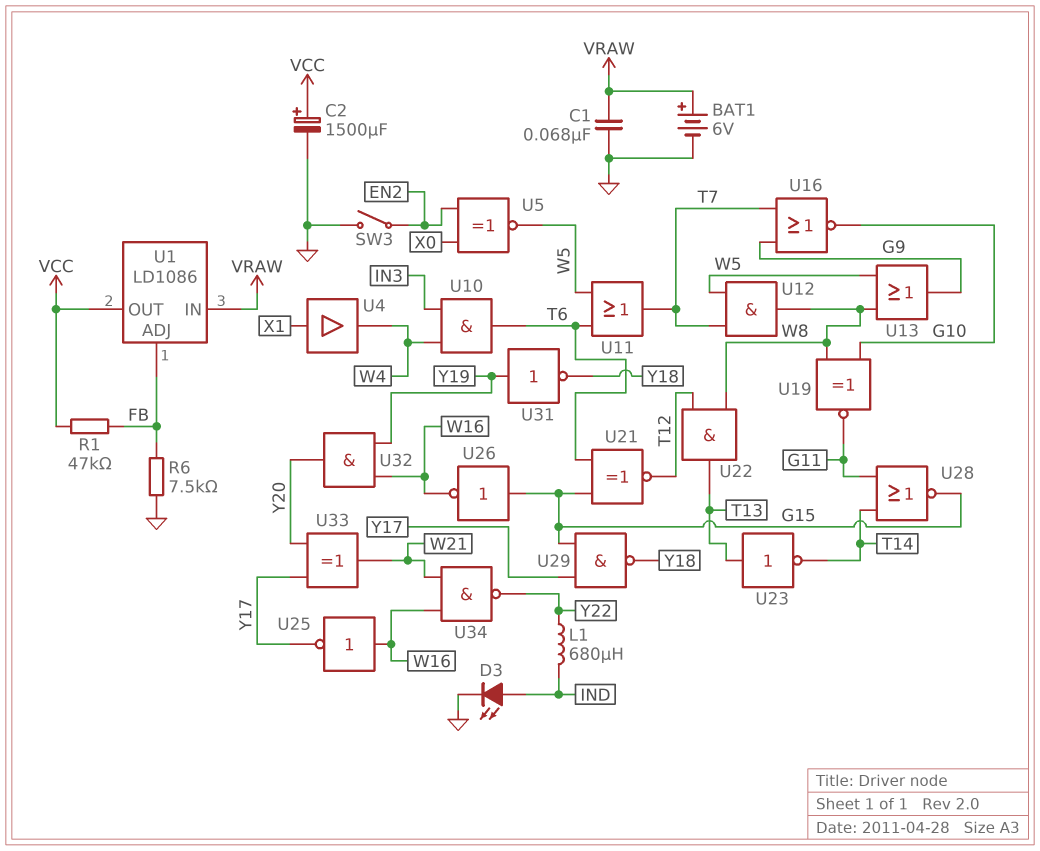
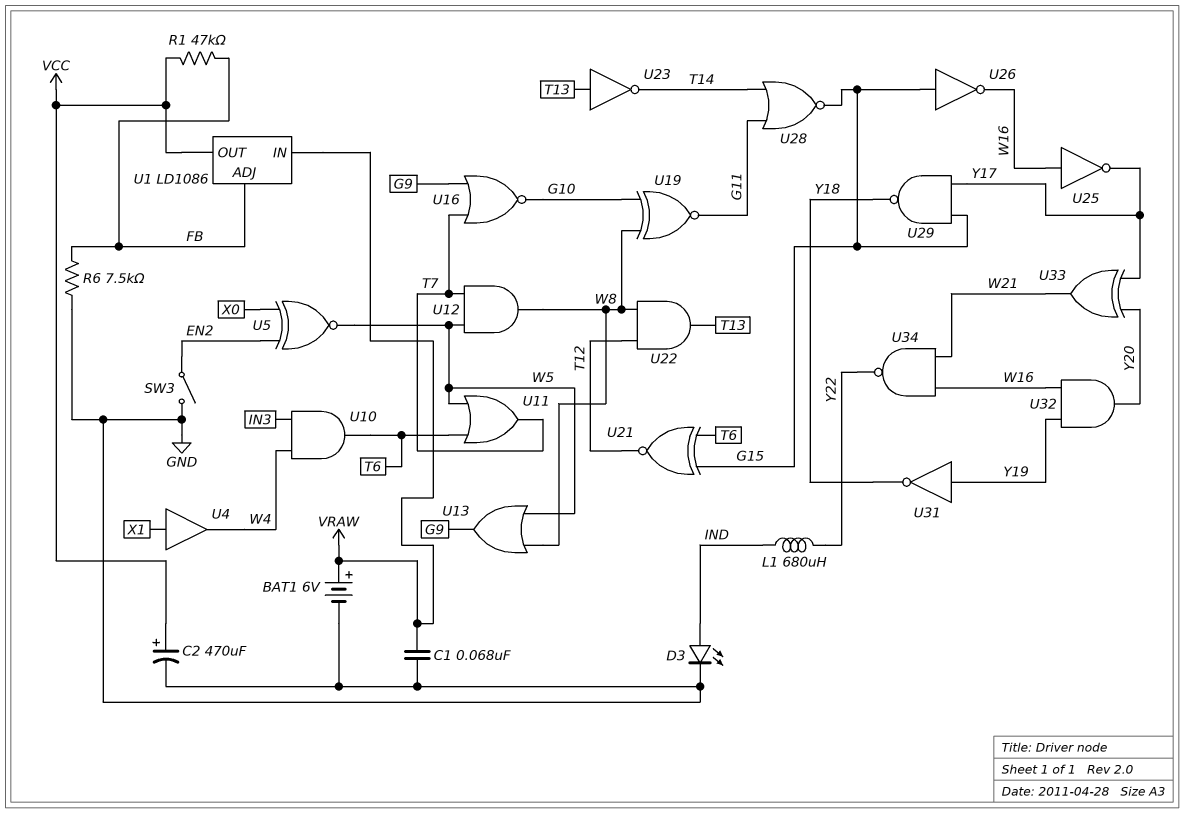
C2: 1500uF (plus VCC, minus GND) -> 470uF (plus VCC, minus GND)

